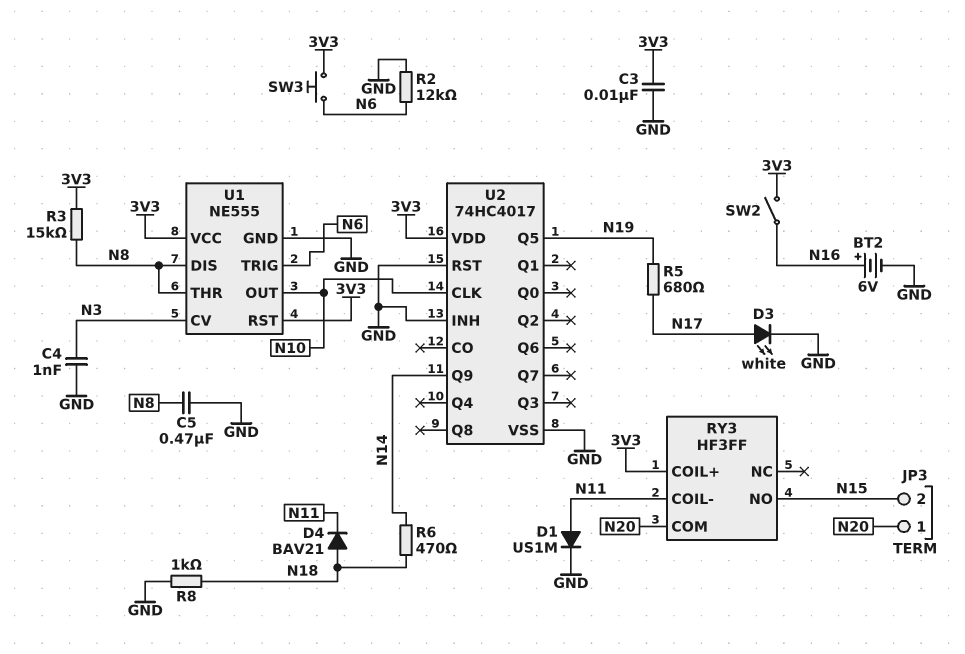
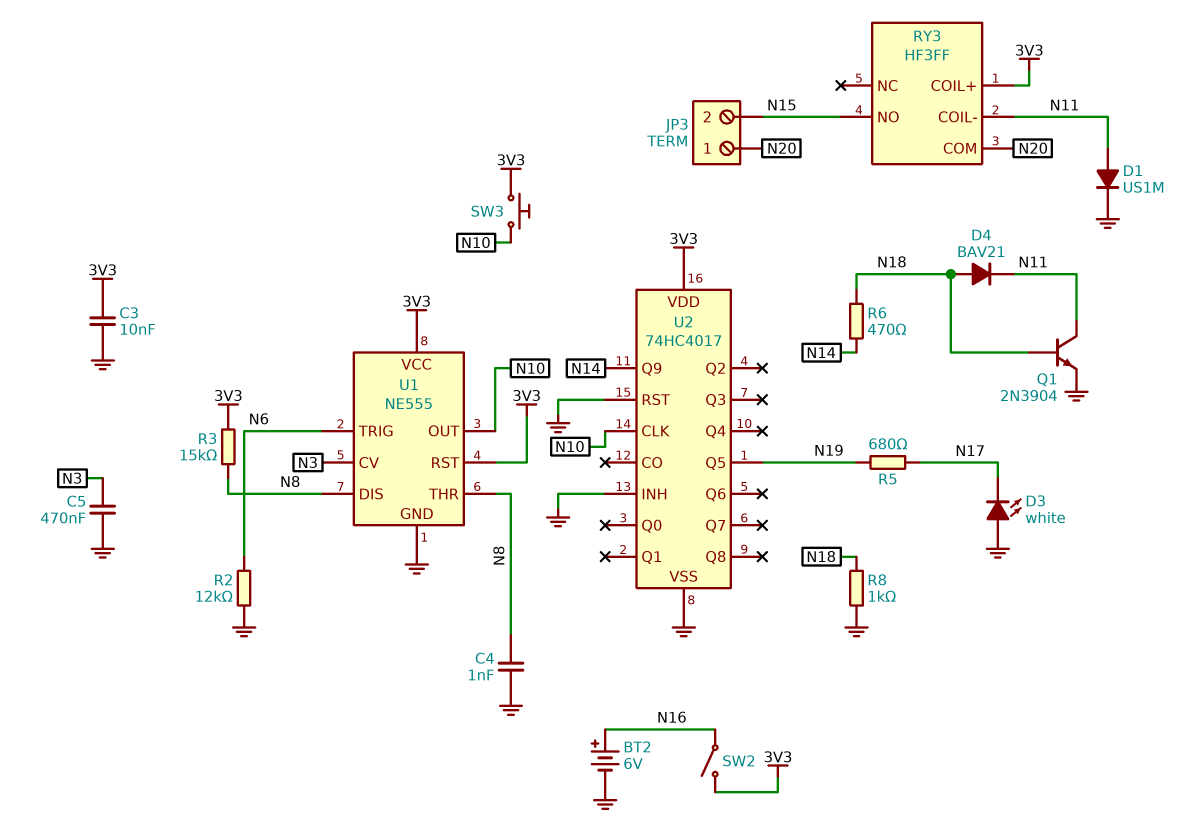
C4: 1nF (GND, N3) -> 1nF (GND, N8)
C5: 470nF (GND, N8) -> 470nF (GND, N3)
D3: LED white (A N17, K GND) -> LED white (A GND, K N17)
Q1: none -> NPN 2N3904 (B N18, C N11, E GND)
SW3: button (3V3, N6) -> button (3V3, N10)

